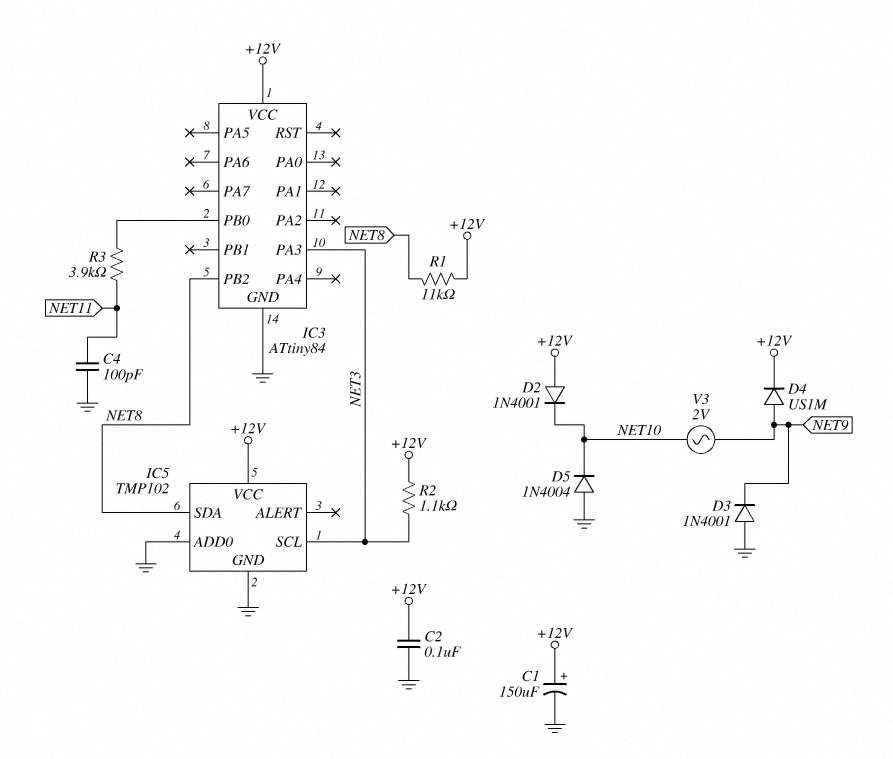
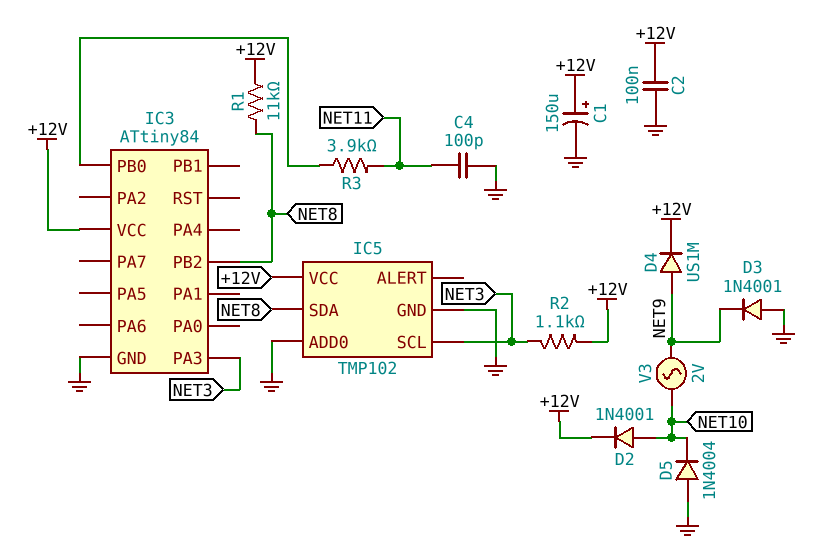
D2: diode 1N4001 (A +12V, K NET10) -> diode 1N4001 (A NET10, K +12V)

